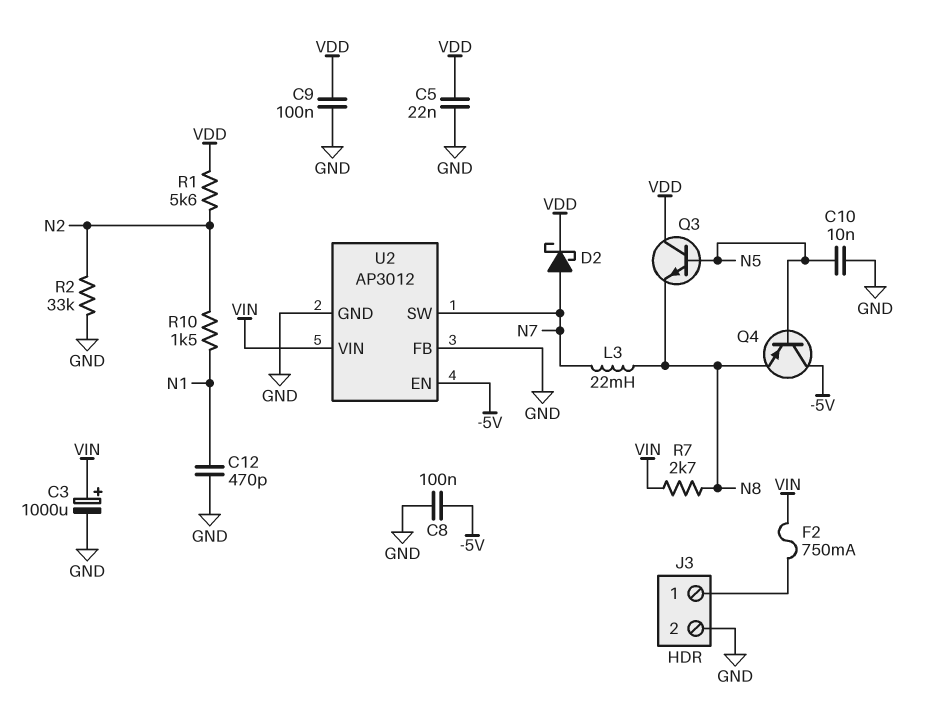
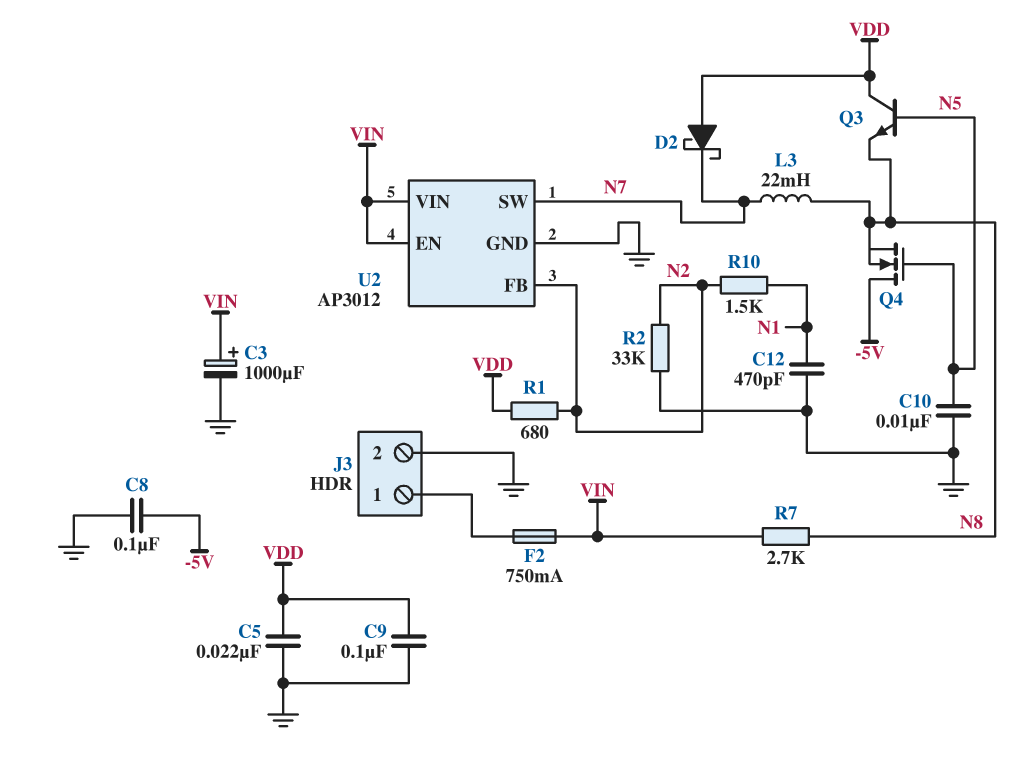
D2: schottky (A N7, K VDD) -> schottky (A VDD, K N7)
Q4: PNP (B N5, C -5V, E N8) -> NMOS (G N5, D -5V, S N8)
R1: 5.6k (N2, VDD) -> 680 (N2, VDD)
U2 pin EN: -5V -> VIN
U2 pin FB: GND -> N2

